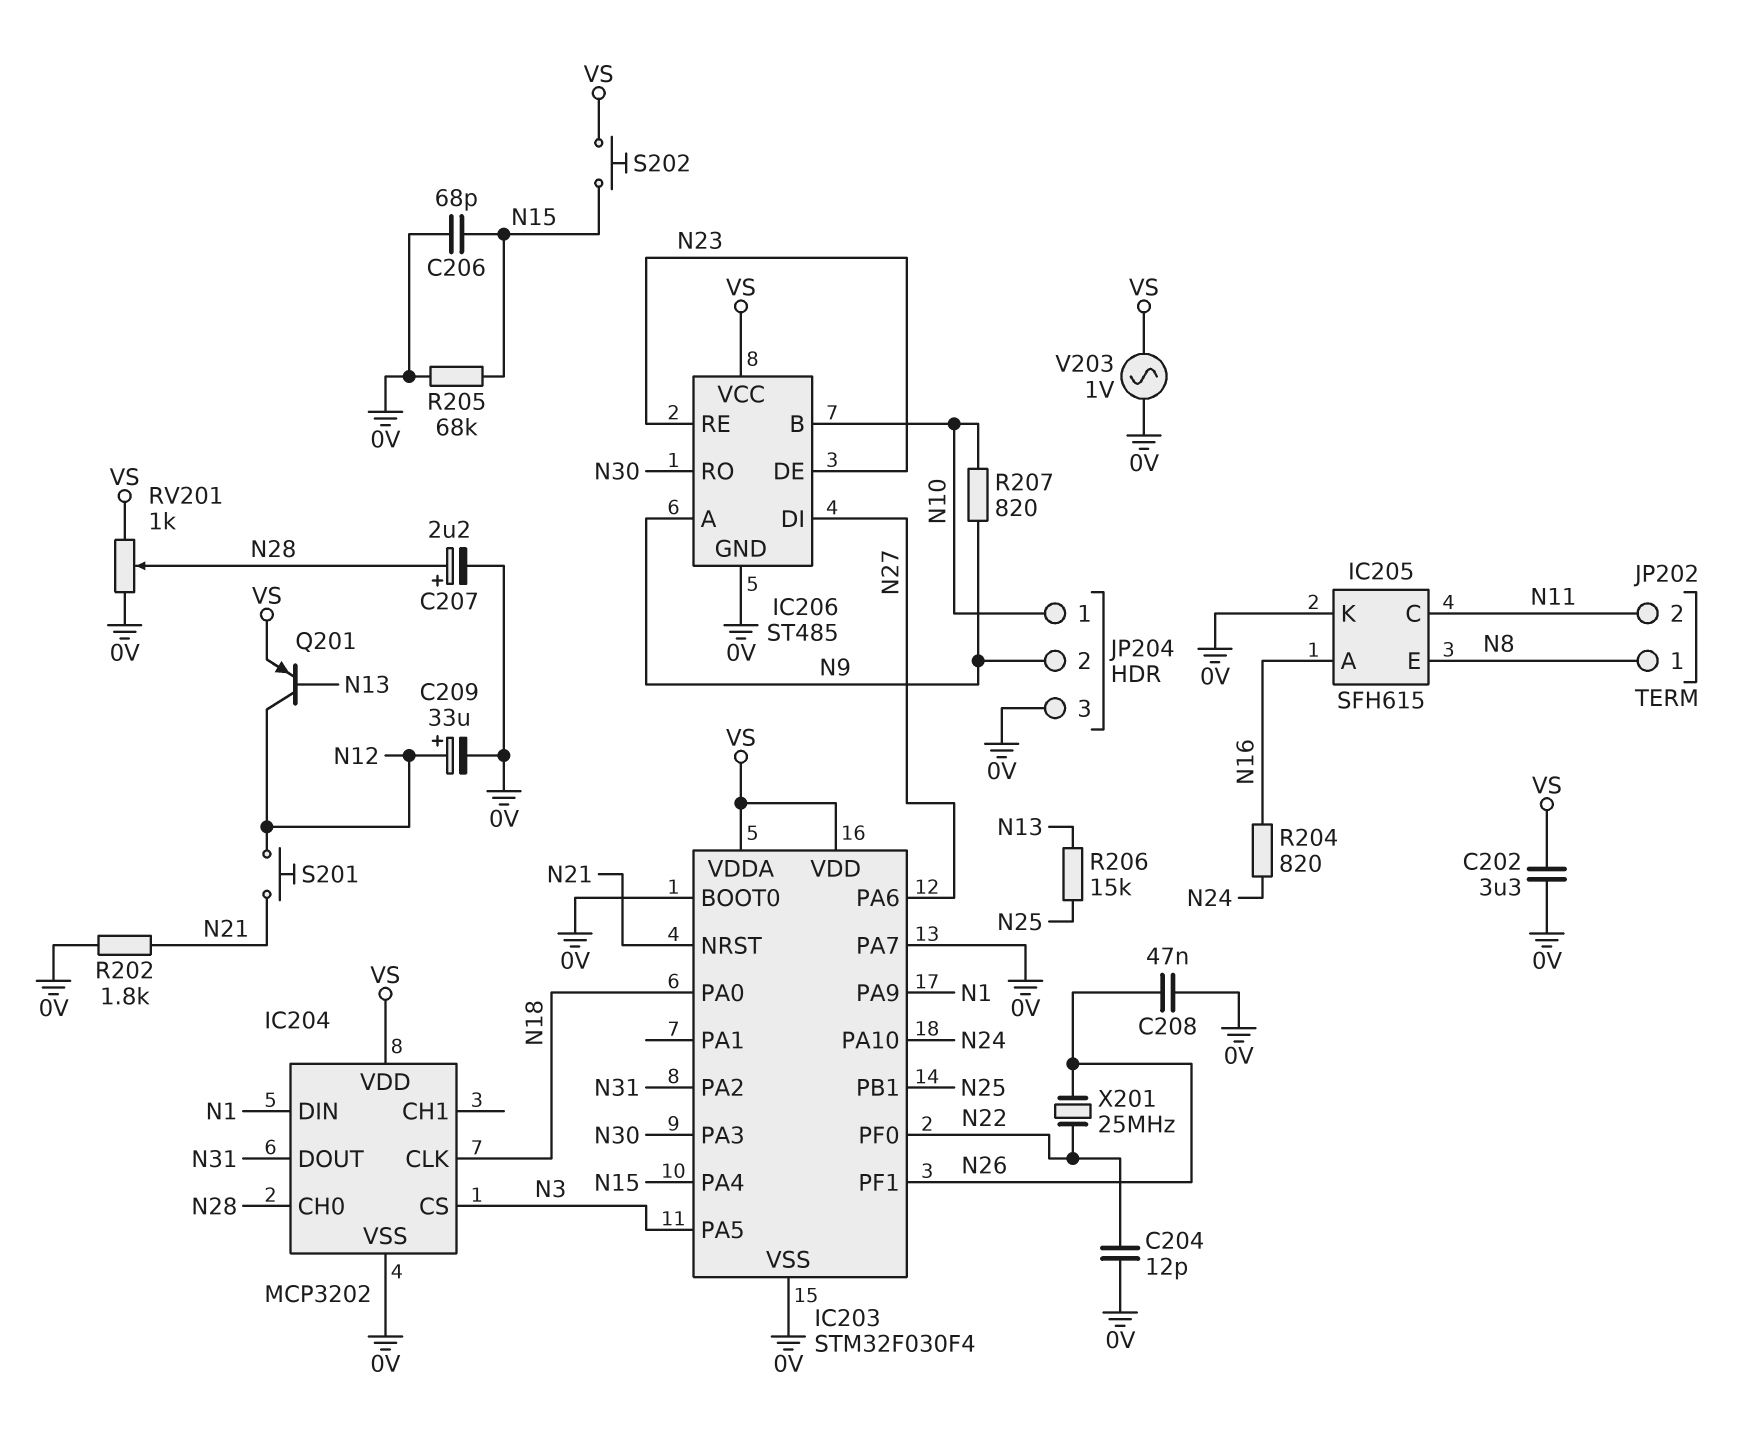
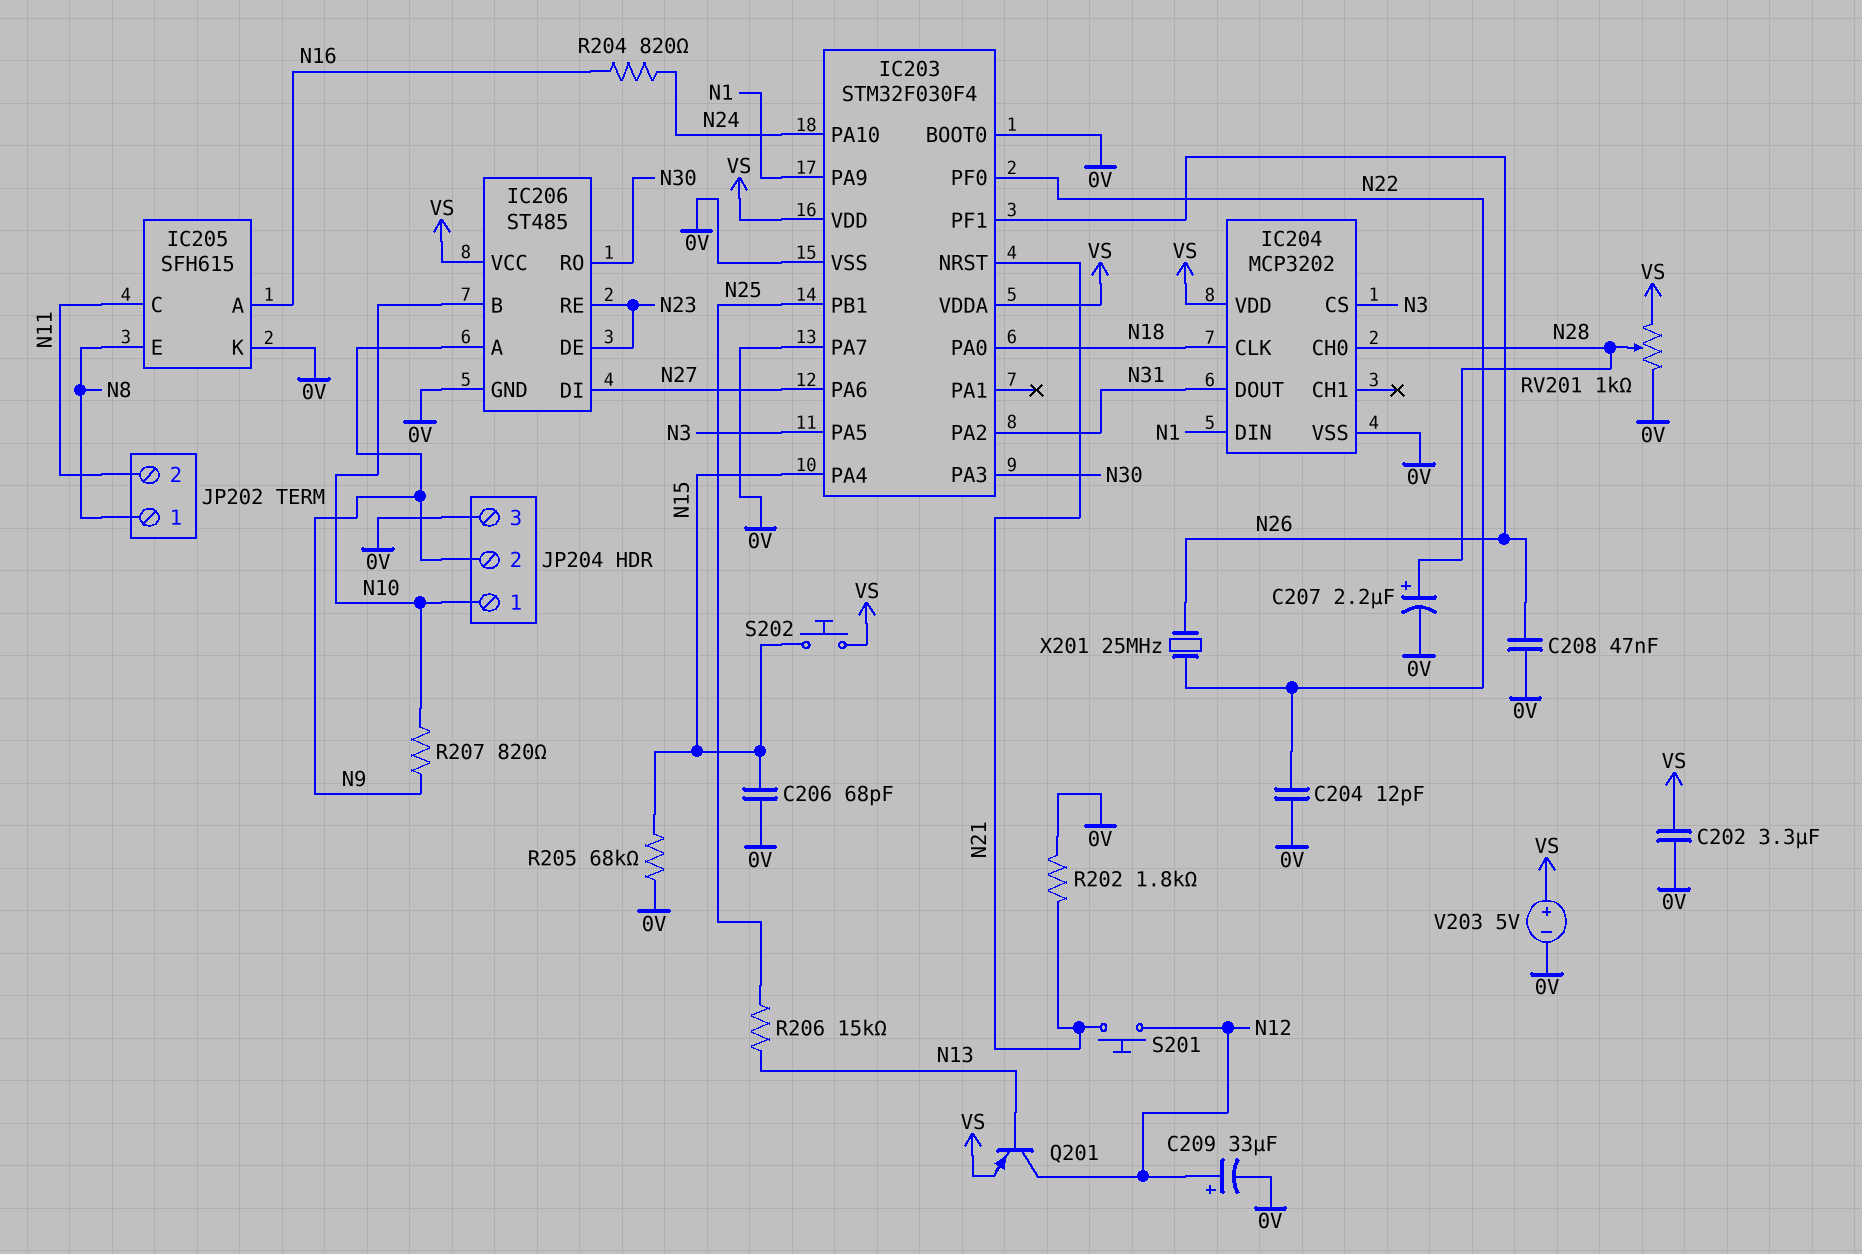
V203: AC 1V (0V, VS) -> 5V (plus VS, minus 0V)

